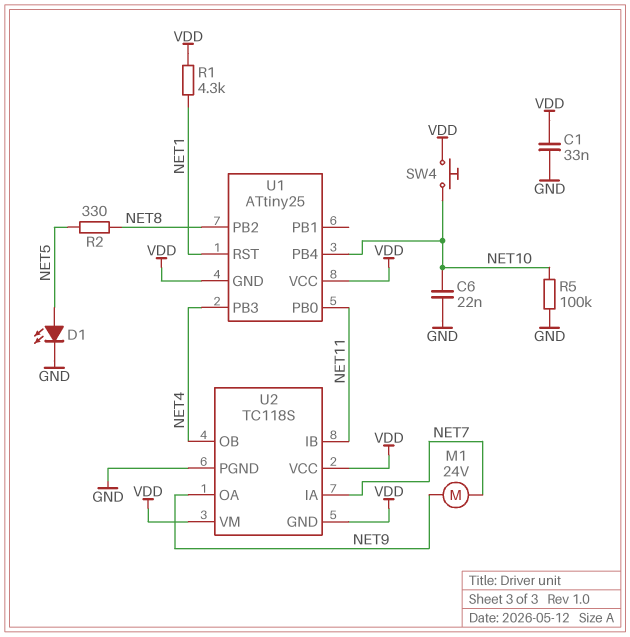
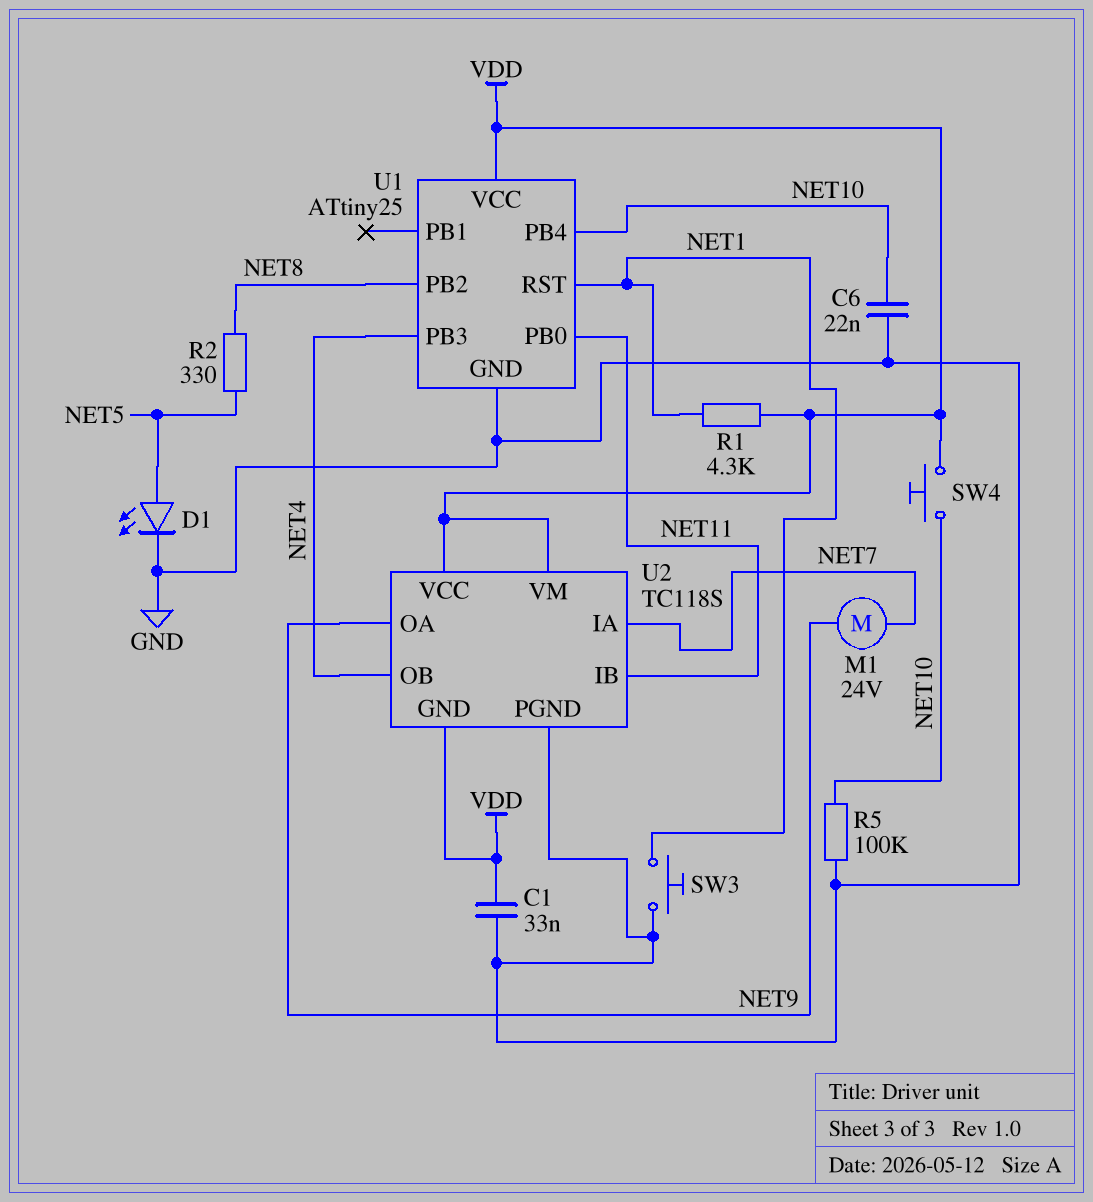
SW3: none -> button (GND, NET1)
U1 pin GND: VDD -> GND

